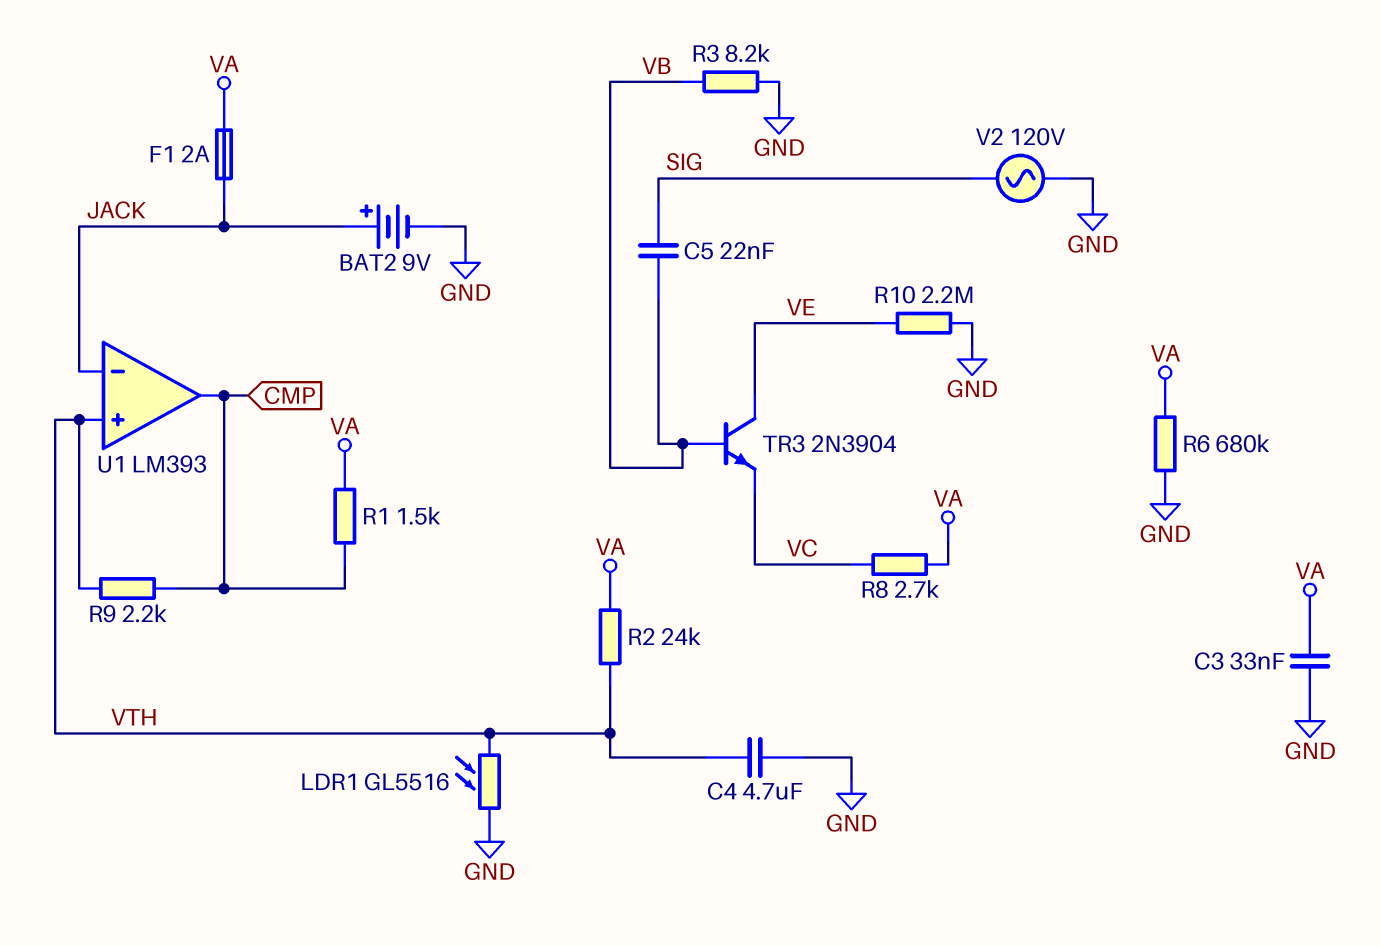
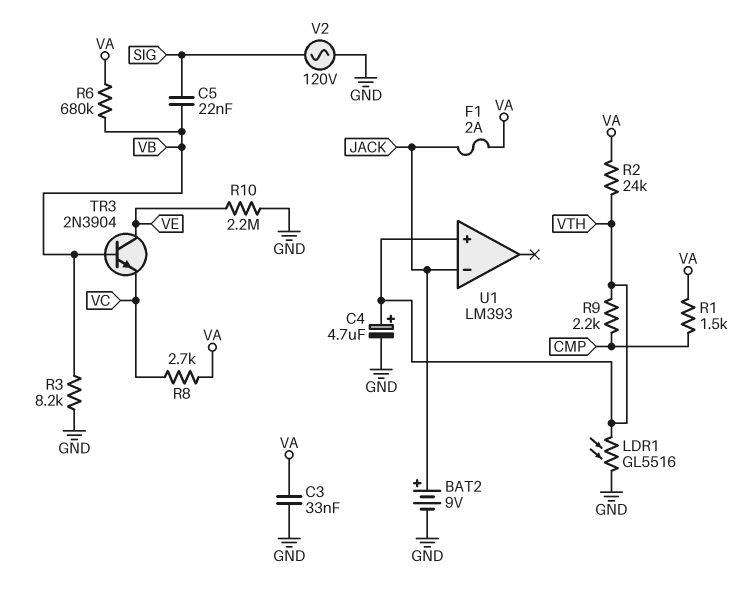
C4: 4.7uF (GND, VTH) -> 4.7uF (plus VTH, minus GND)
R6: 680k (GND, VA) -> 680k (VA, VB)
U1 pin out: CMP -> none

